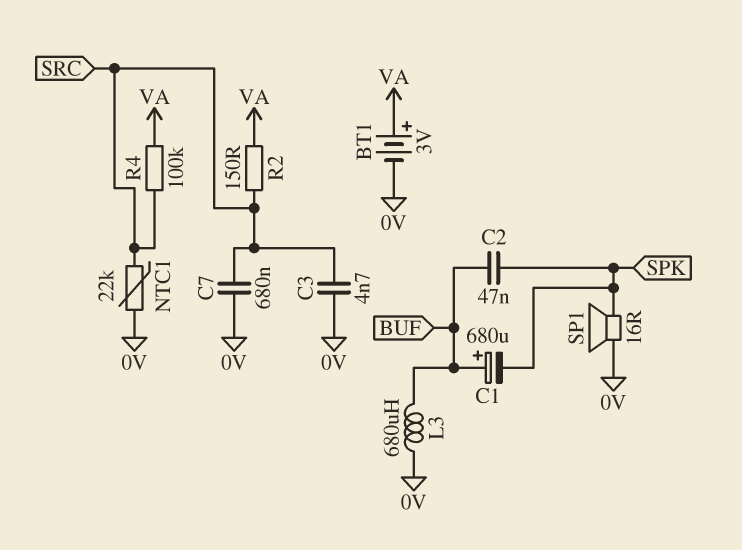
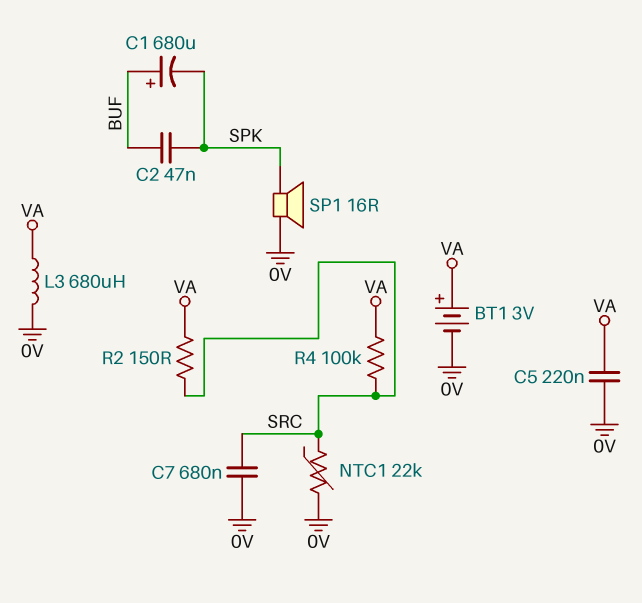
C3: 4.7nF (0V, SRC) -> none
C5: none -> 220nF (0V, VA)
L3: 680uH (0V, BUF) -> 680uH (0V, VA)

